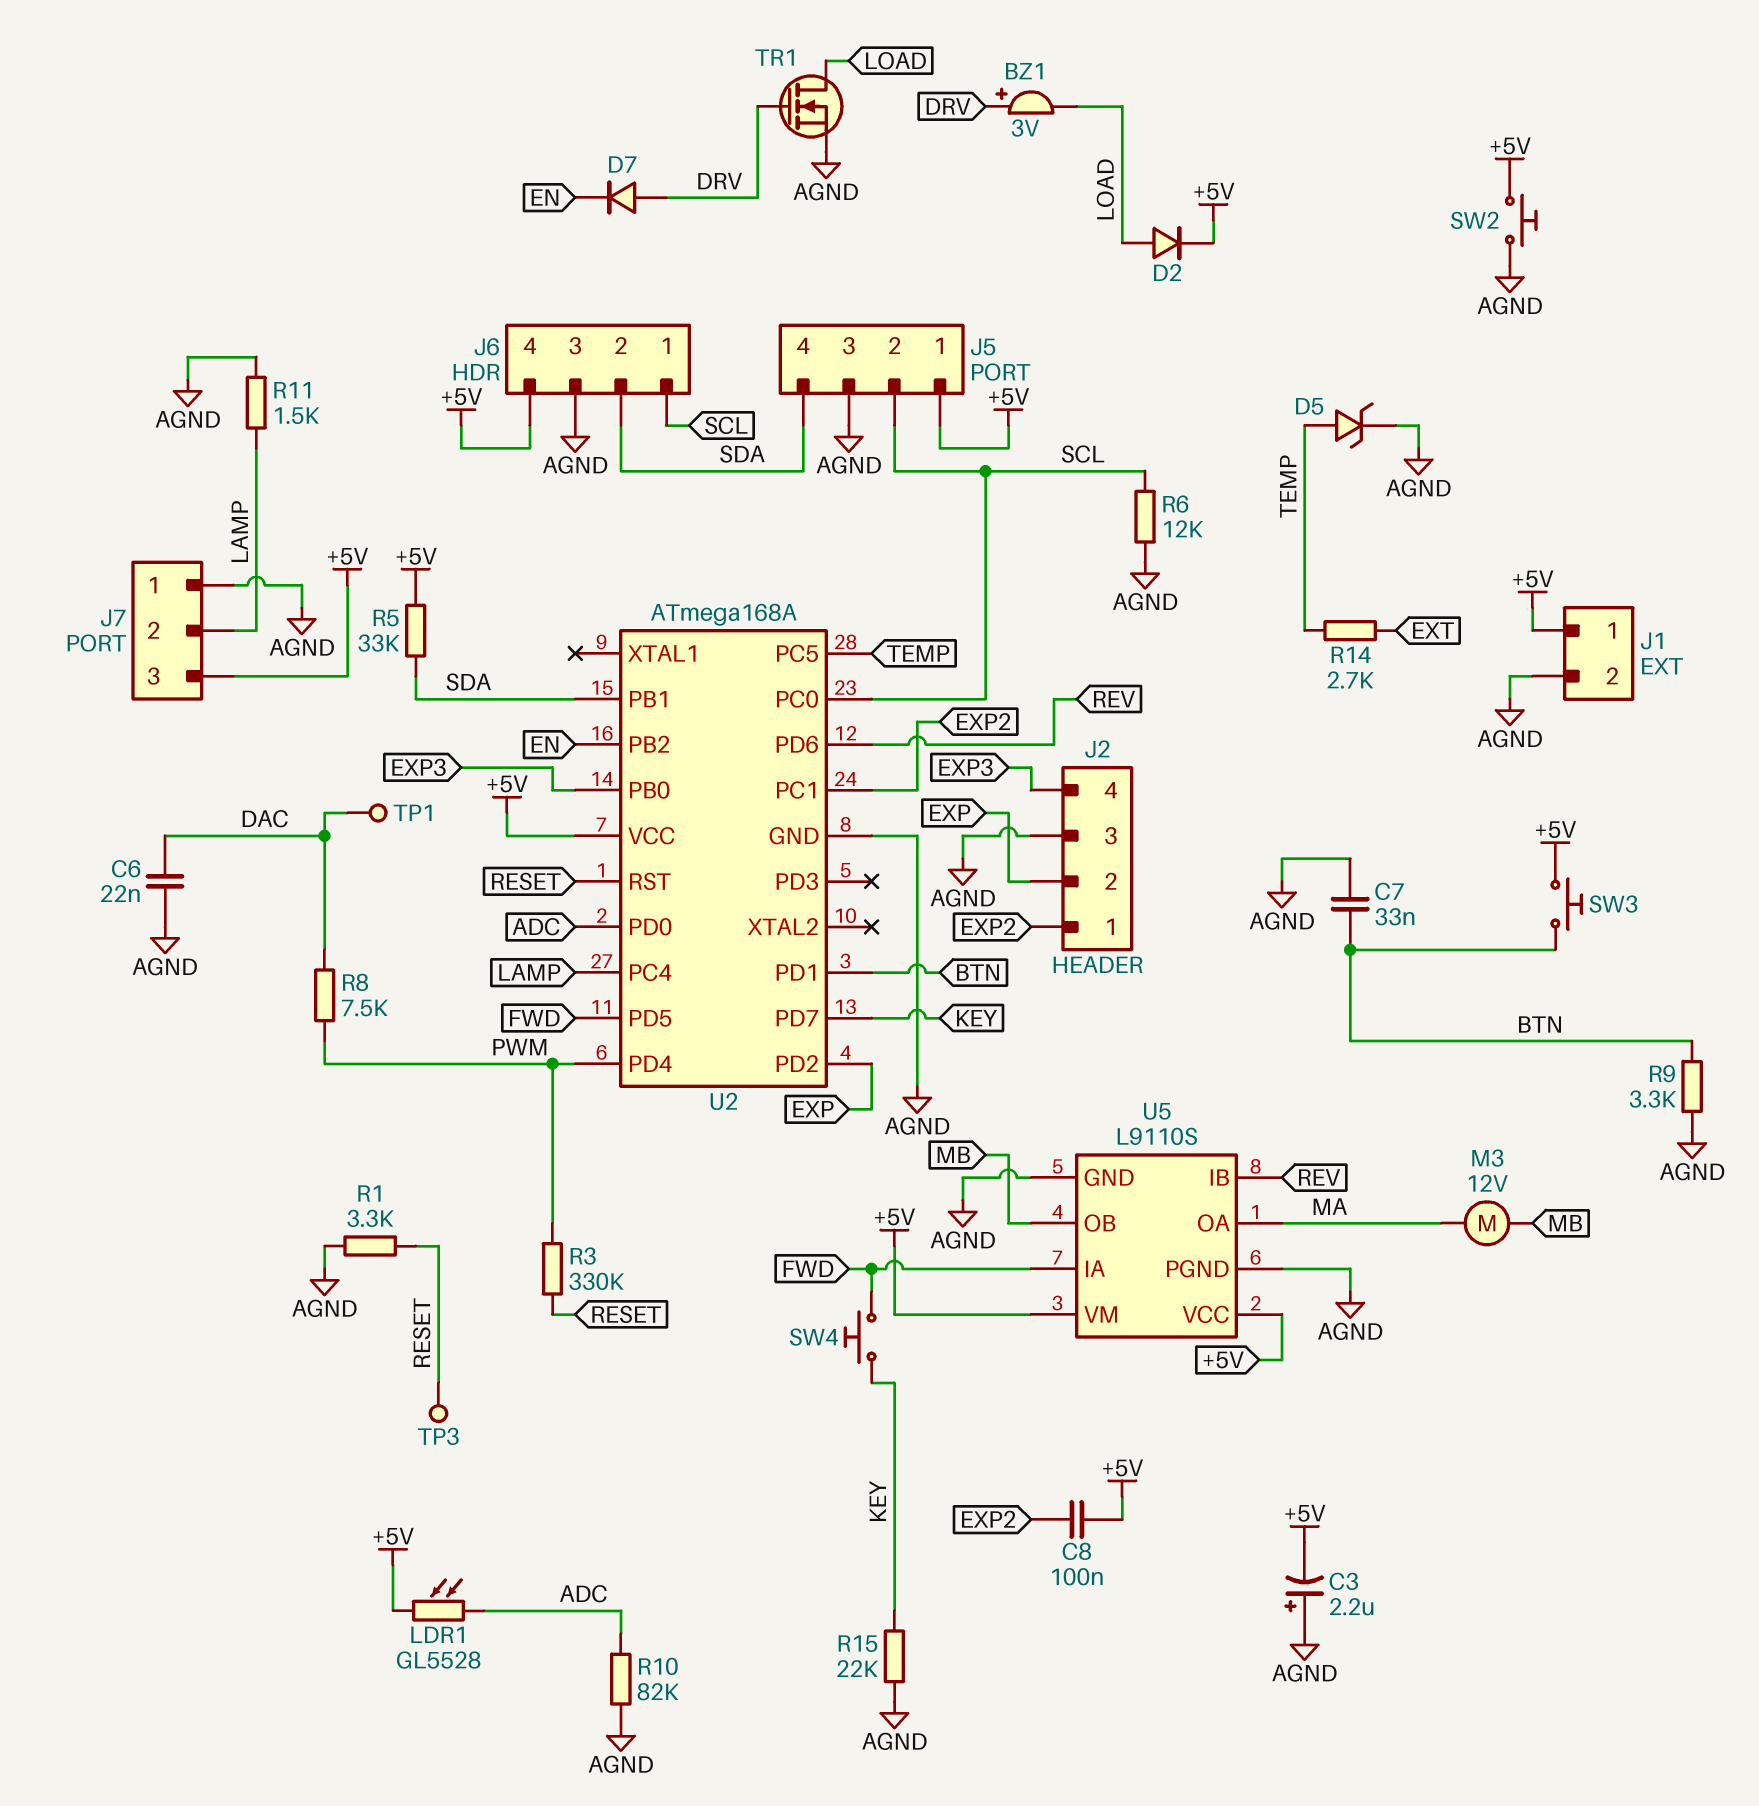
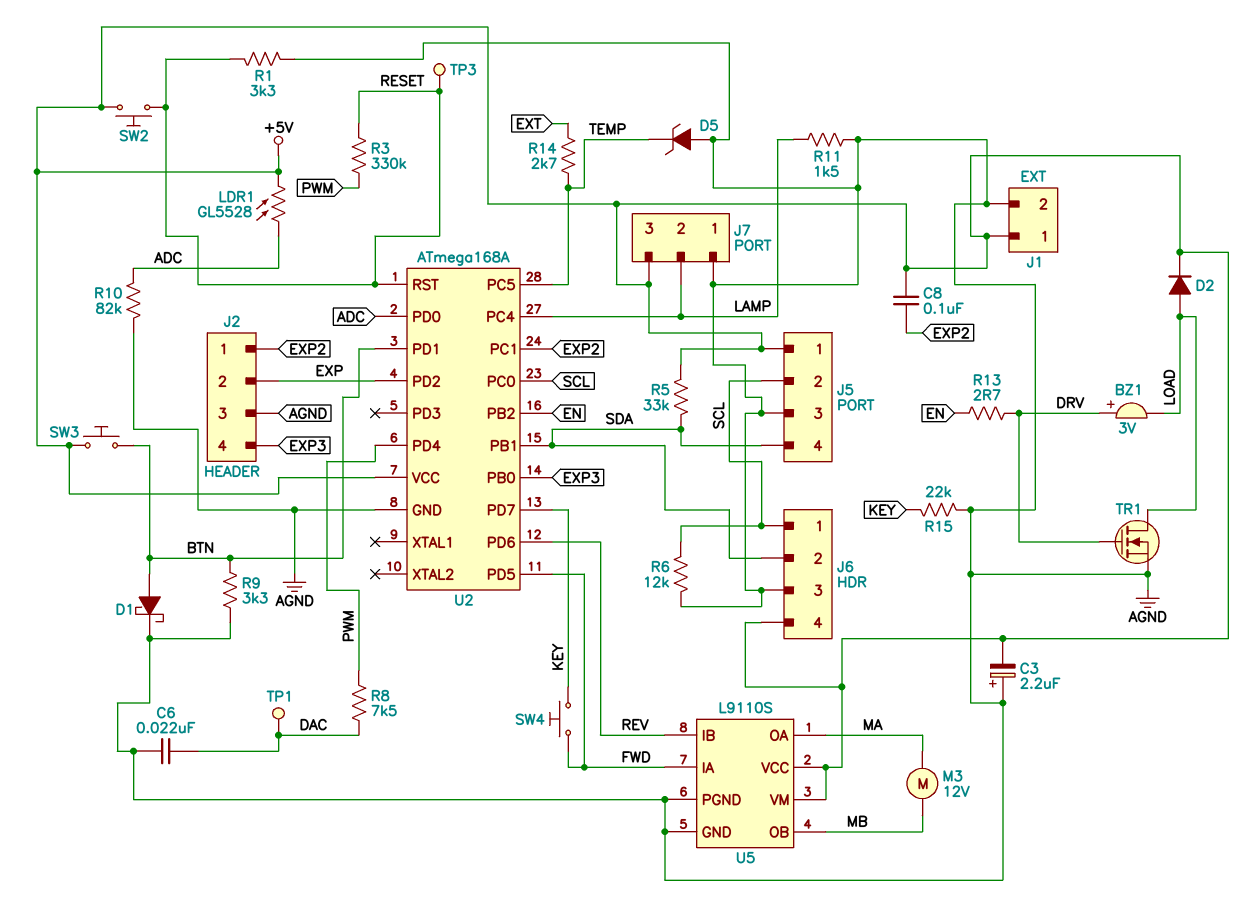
C7: 33nF (AGND, BTN) -> none
D1: none -> schottky (A BTN, K AGND)
D5: zener (A TEMP, K AGND) -> zener (A AGND, K TEMP)
D7: diode (A DRV, K EN) -> none
R13: none -> 2.7 (DRV, EN)
SW2: button (+5V, AGND) -> button (+5V, RESET)

